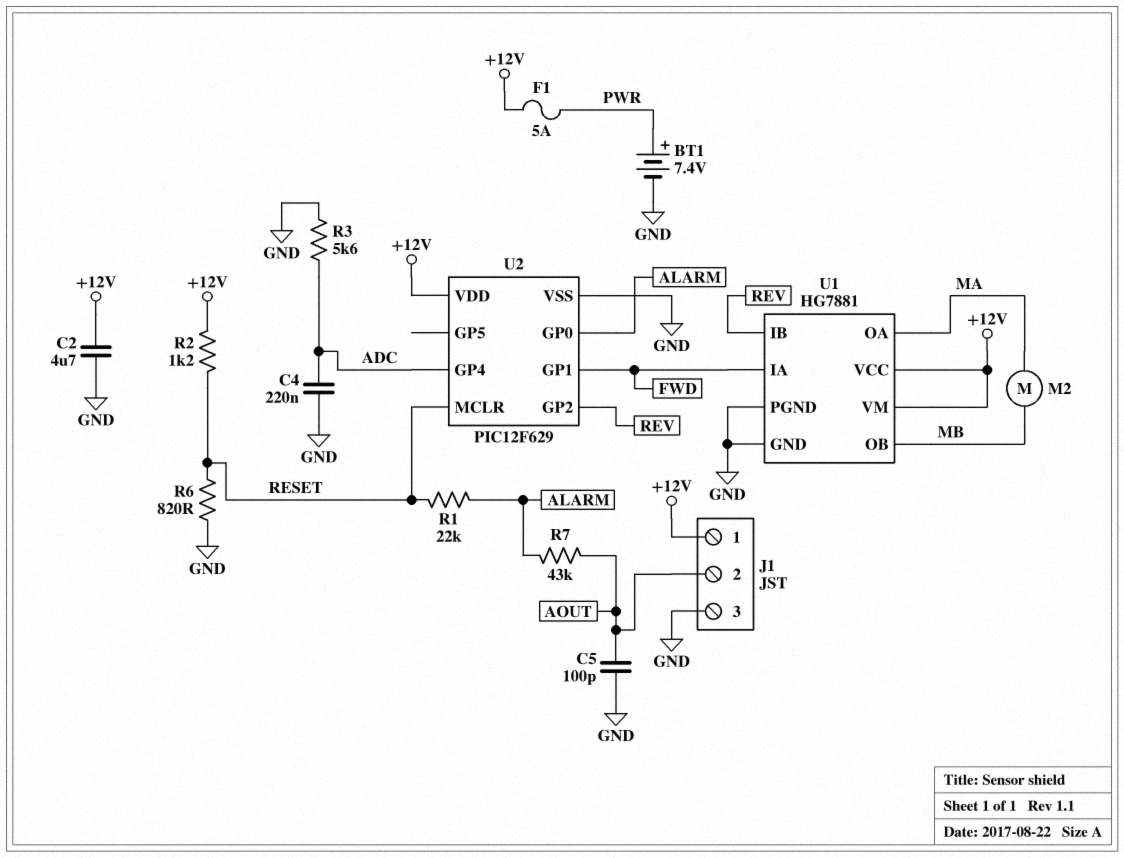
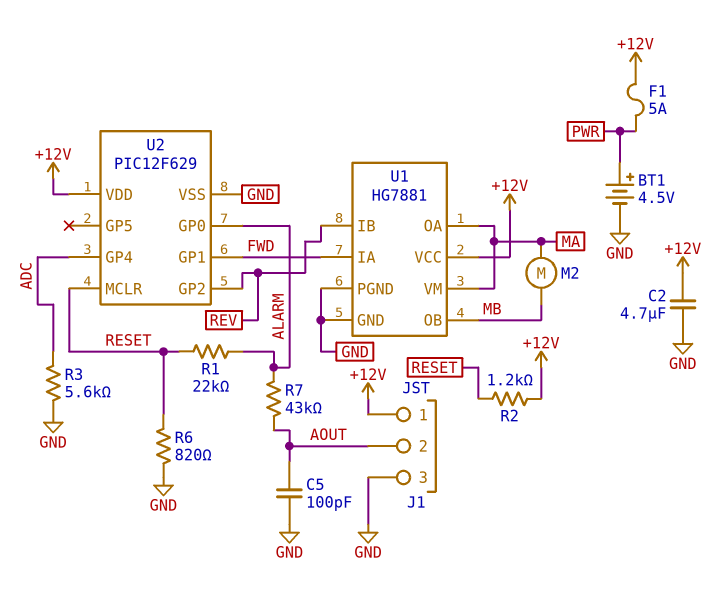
BT1: 7.4V (plus PWR, minus GND) -> 4.5V (plus PWR, minus GND)
C4: 220nF (ADC, GND) -> none
U1 pin VM: +12V -> MA

